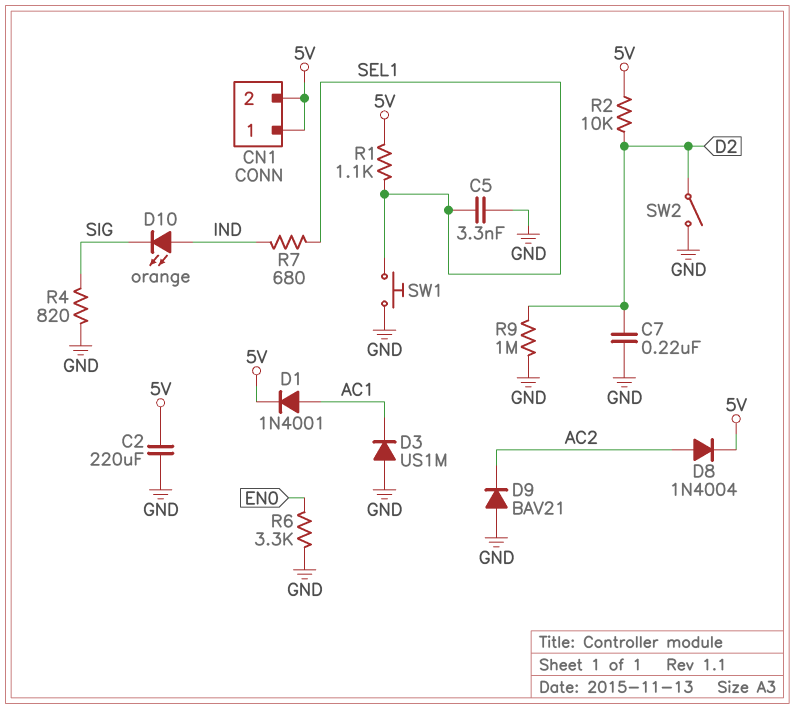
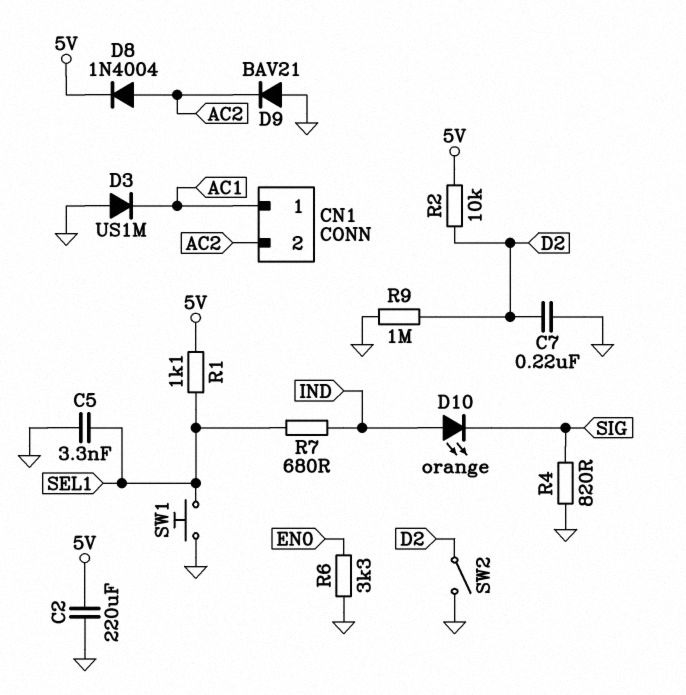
CN1 pin 1: 5V -> AC1
CN1 pin 2: 5V -> AC2
D1: diode 1N4001 (A AC1, K 5V) -> none

